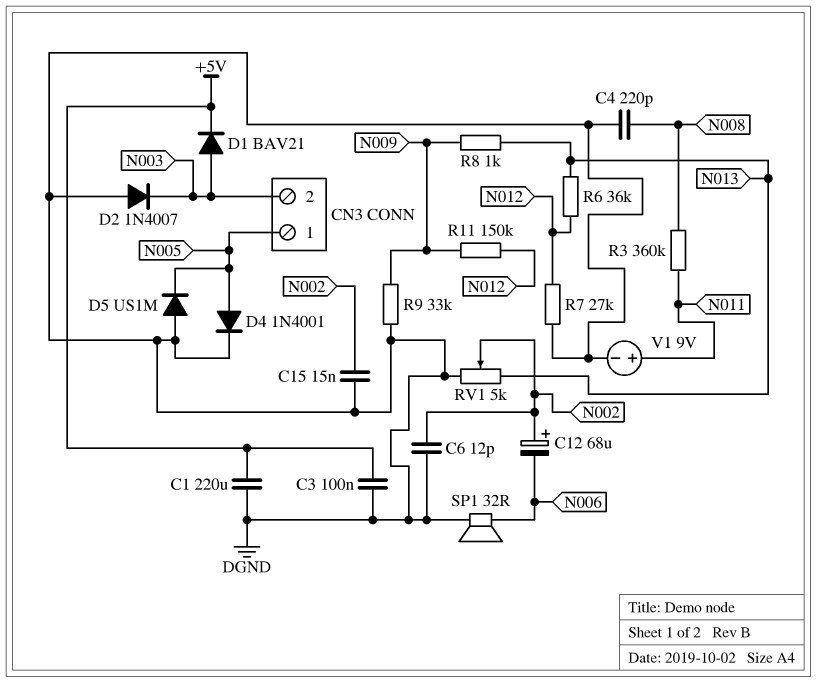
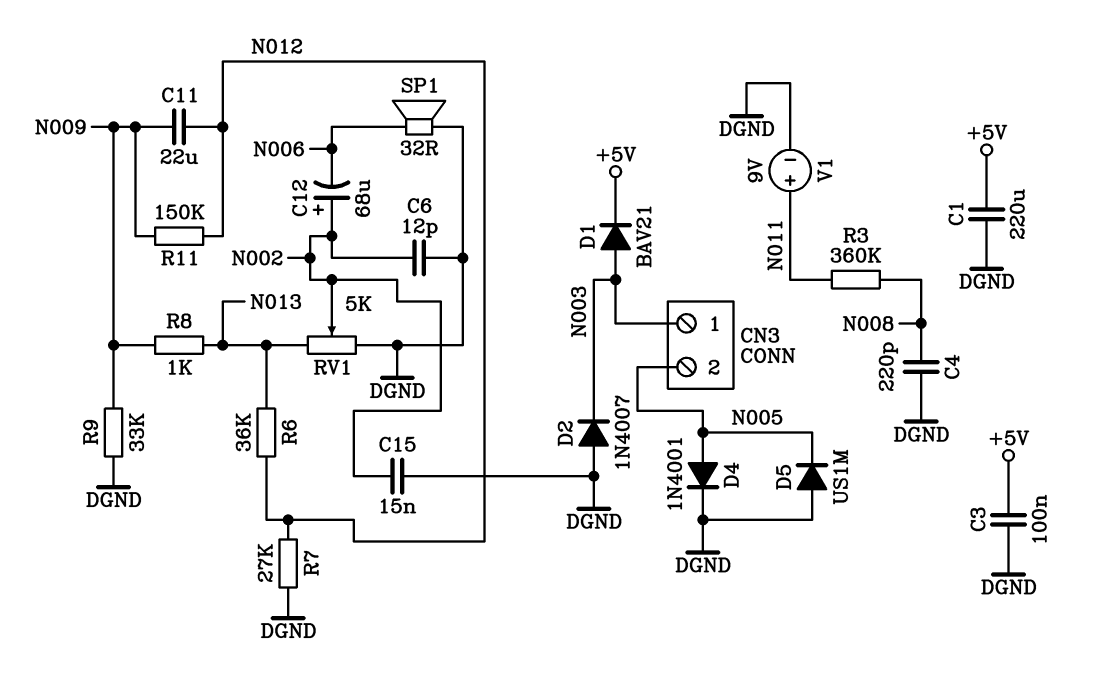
C11: none -> 22uF (N009, N012)
CN3 pin 1: N005 -> N003
CN3 pin 2: N003 -> N005

